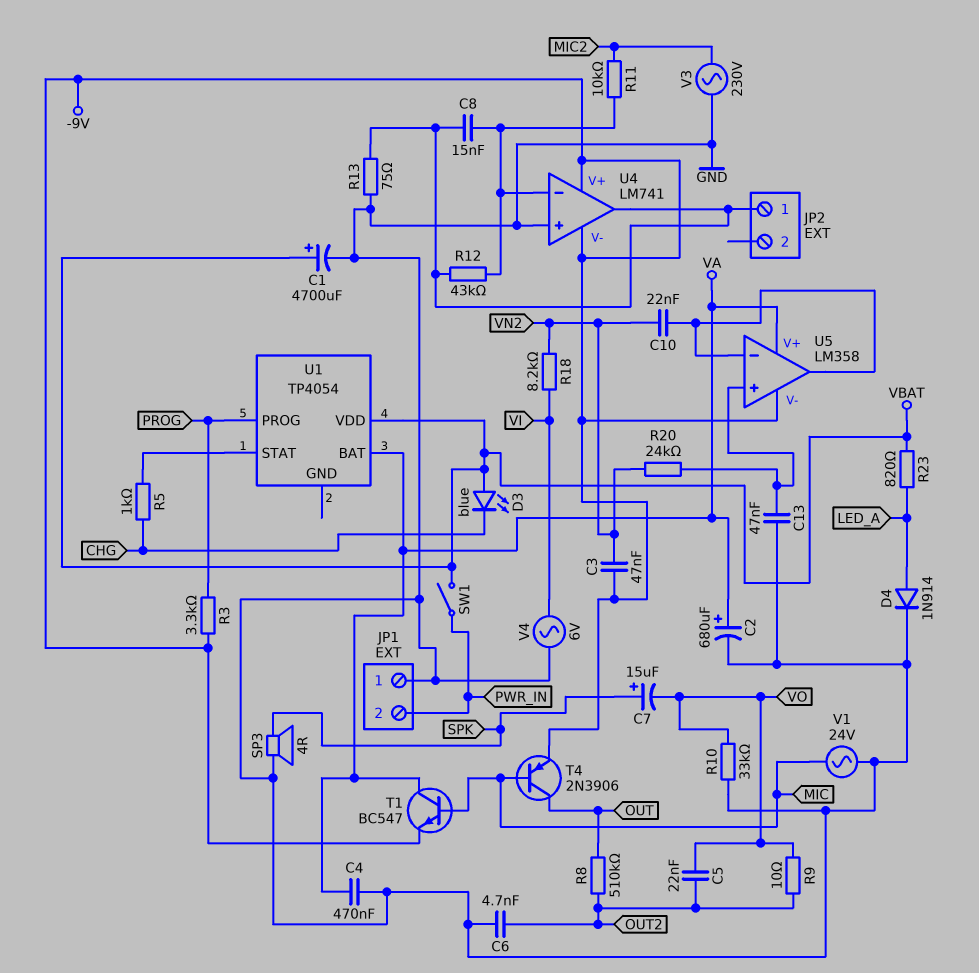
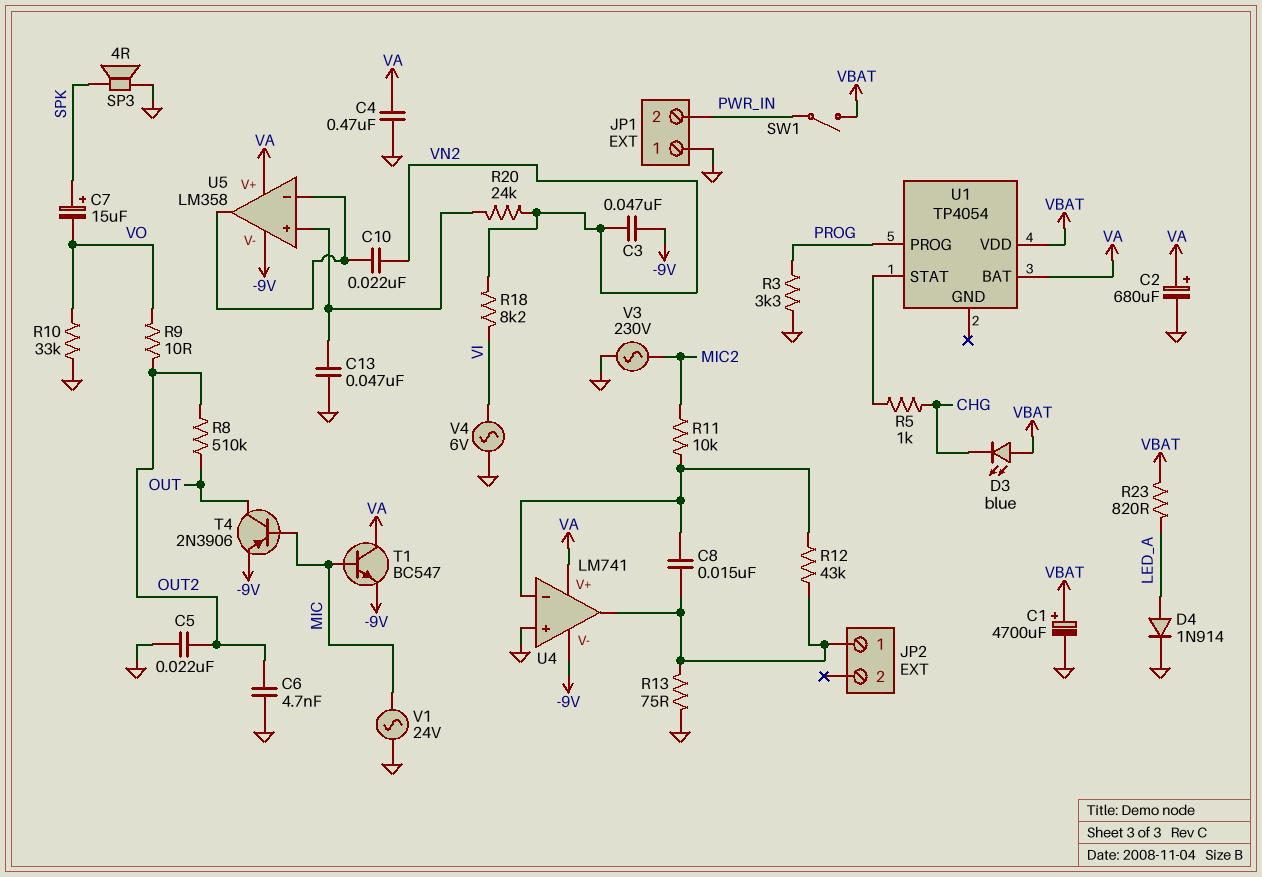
C5: 22nF (OUT2, VO) -> 22nF (GND, OUT2)
R3: 3.3k (-9V, PROG) -> 3.3k (GND, PROG)
U4 pin V+: -9V -> VA

